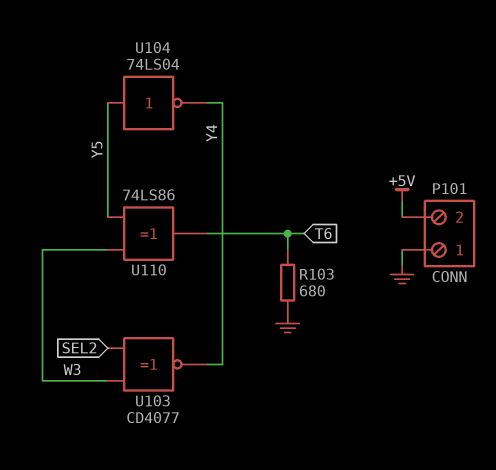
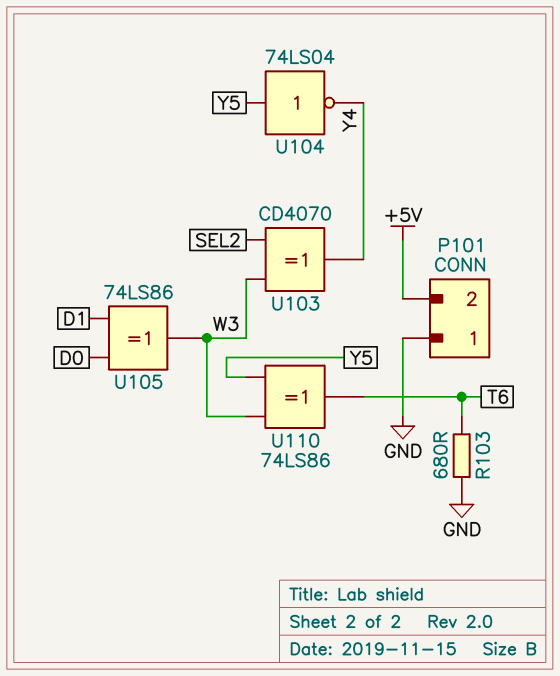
U103: XNOR CD4077 (in SEL2, in W3, out Y4) -> XOR CD4070 (in SEL2, in W3, out Y4)
U105: none -> XOR 74LS86 (in D0, in D1, out W3)

